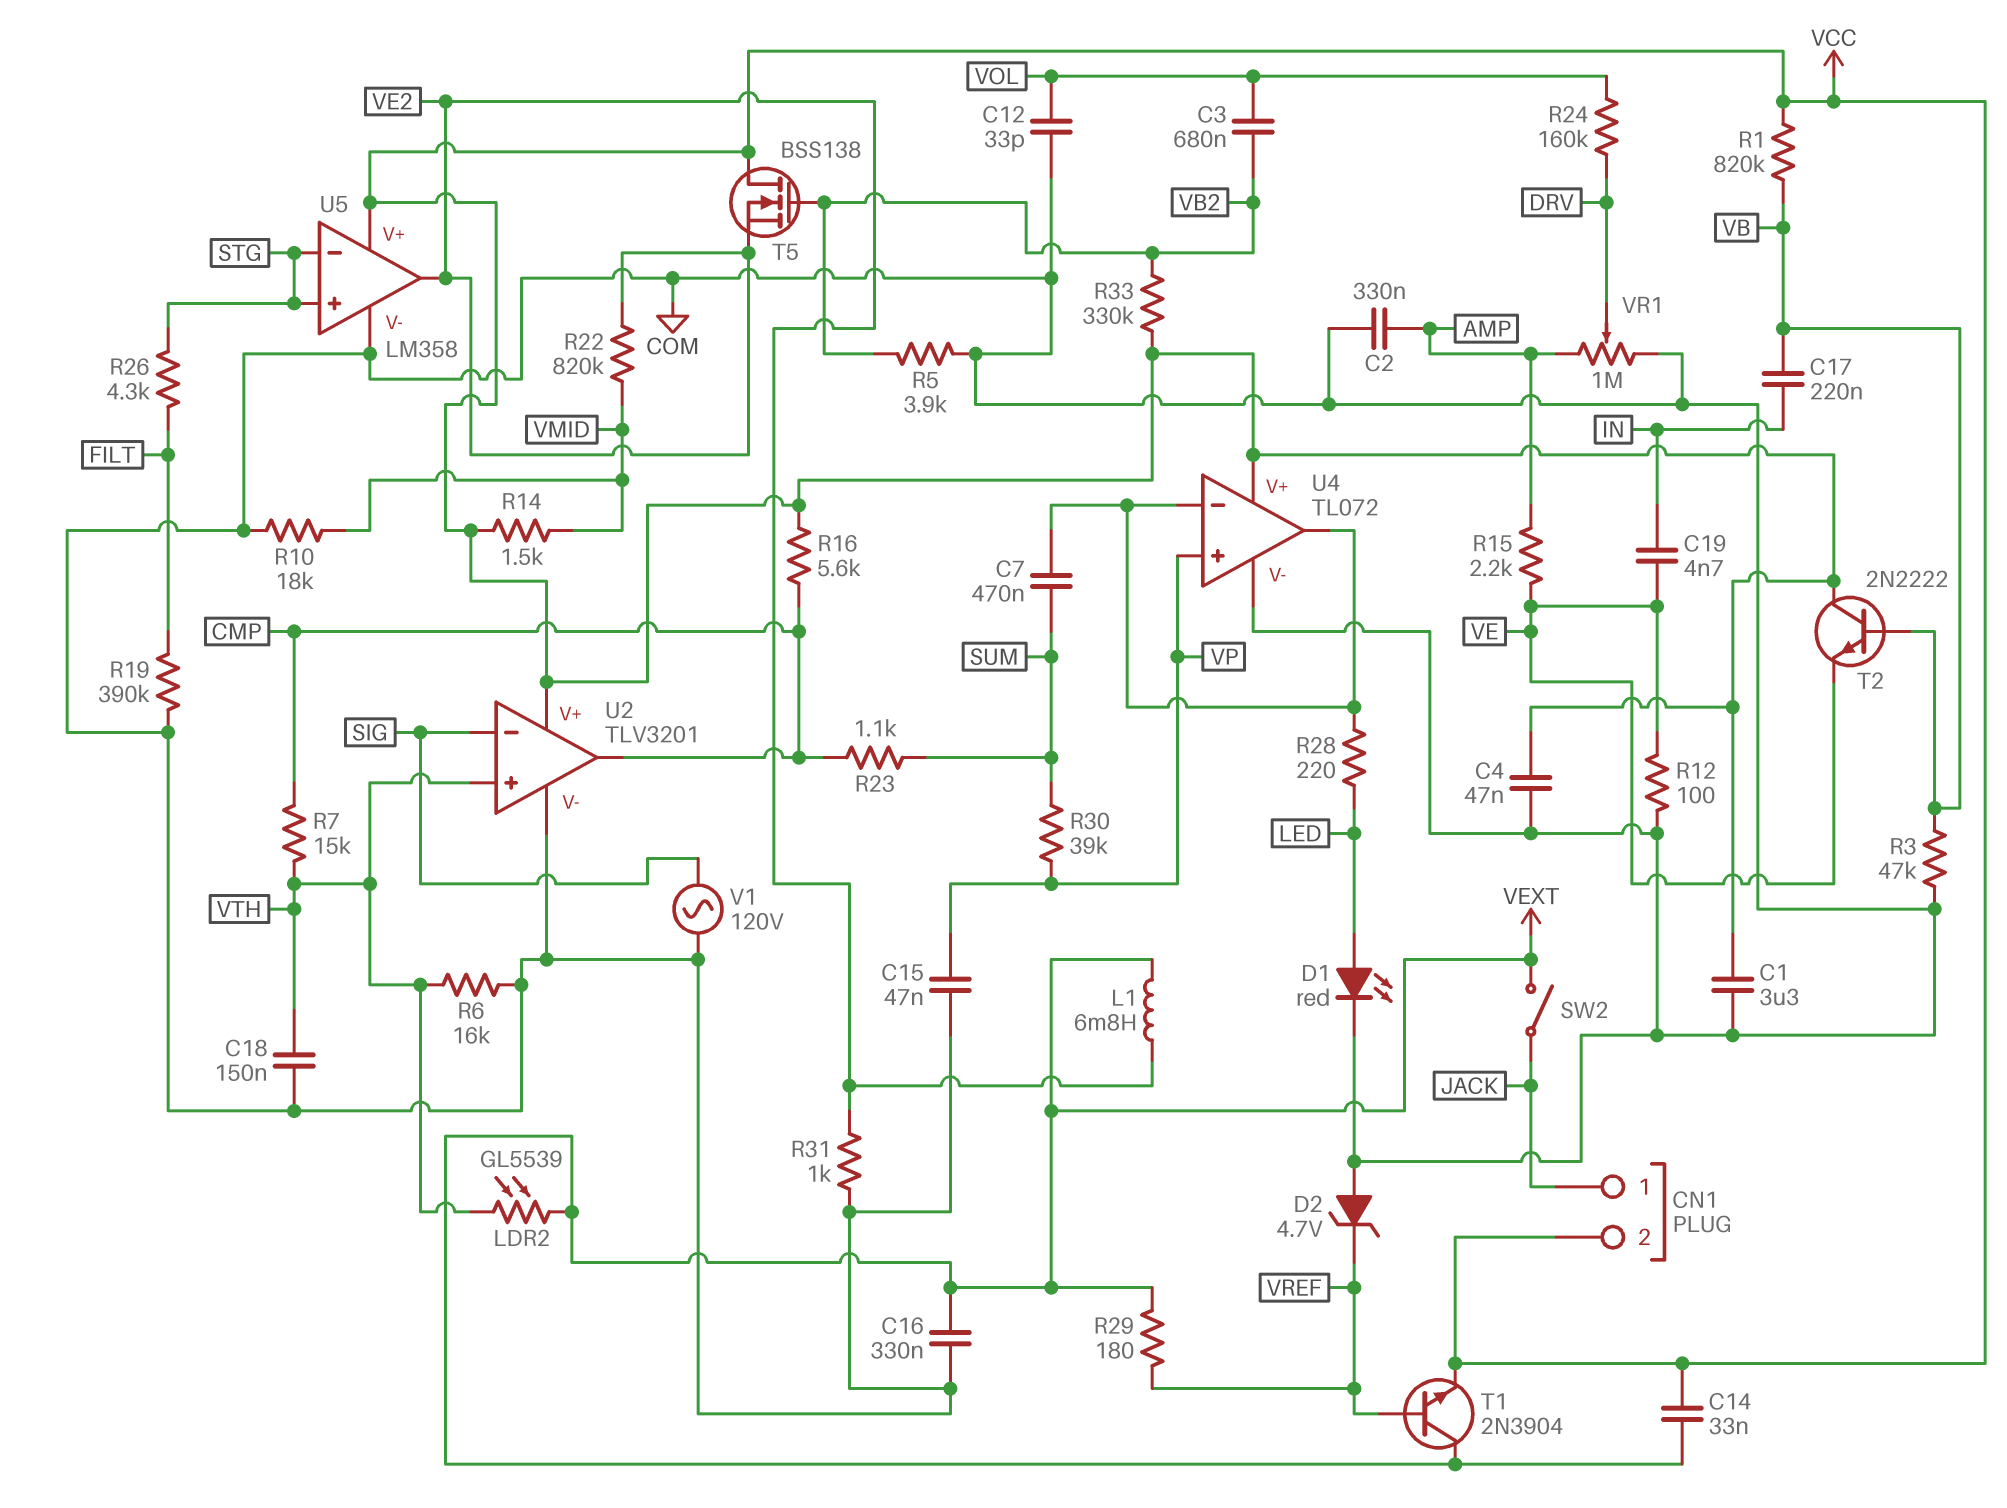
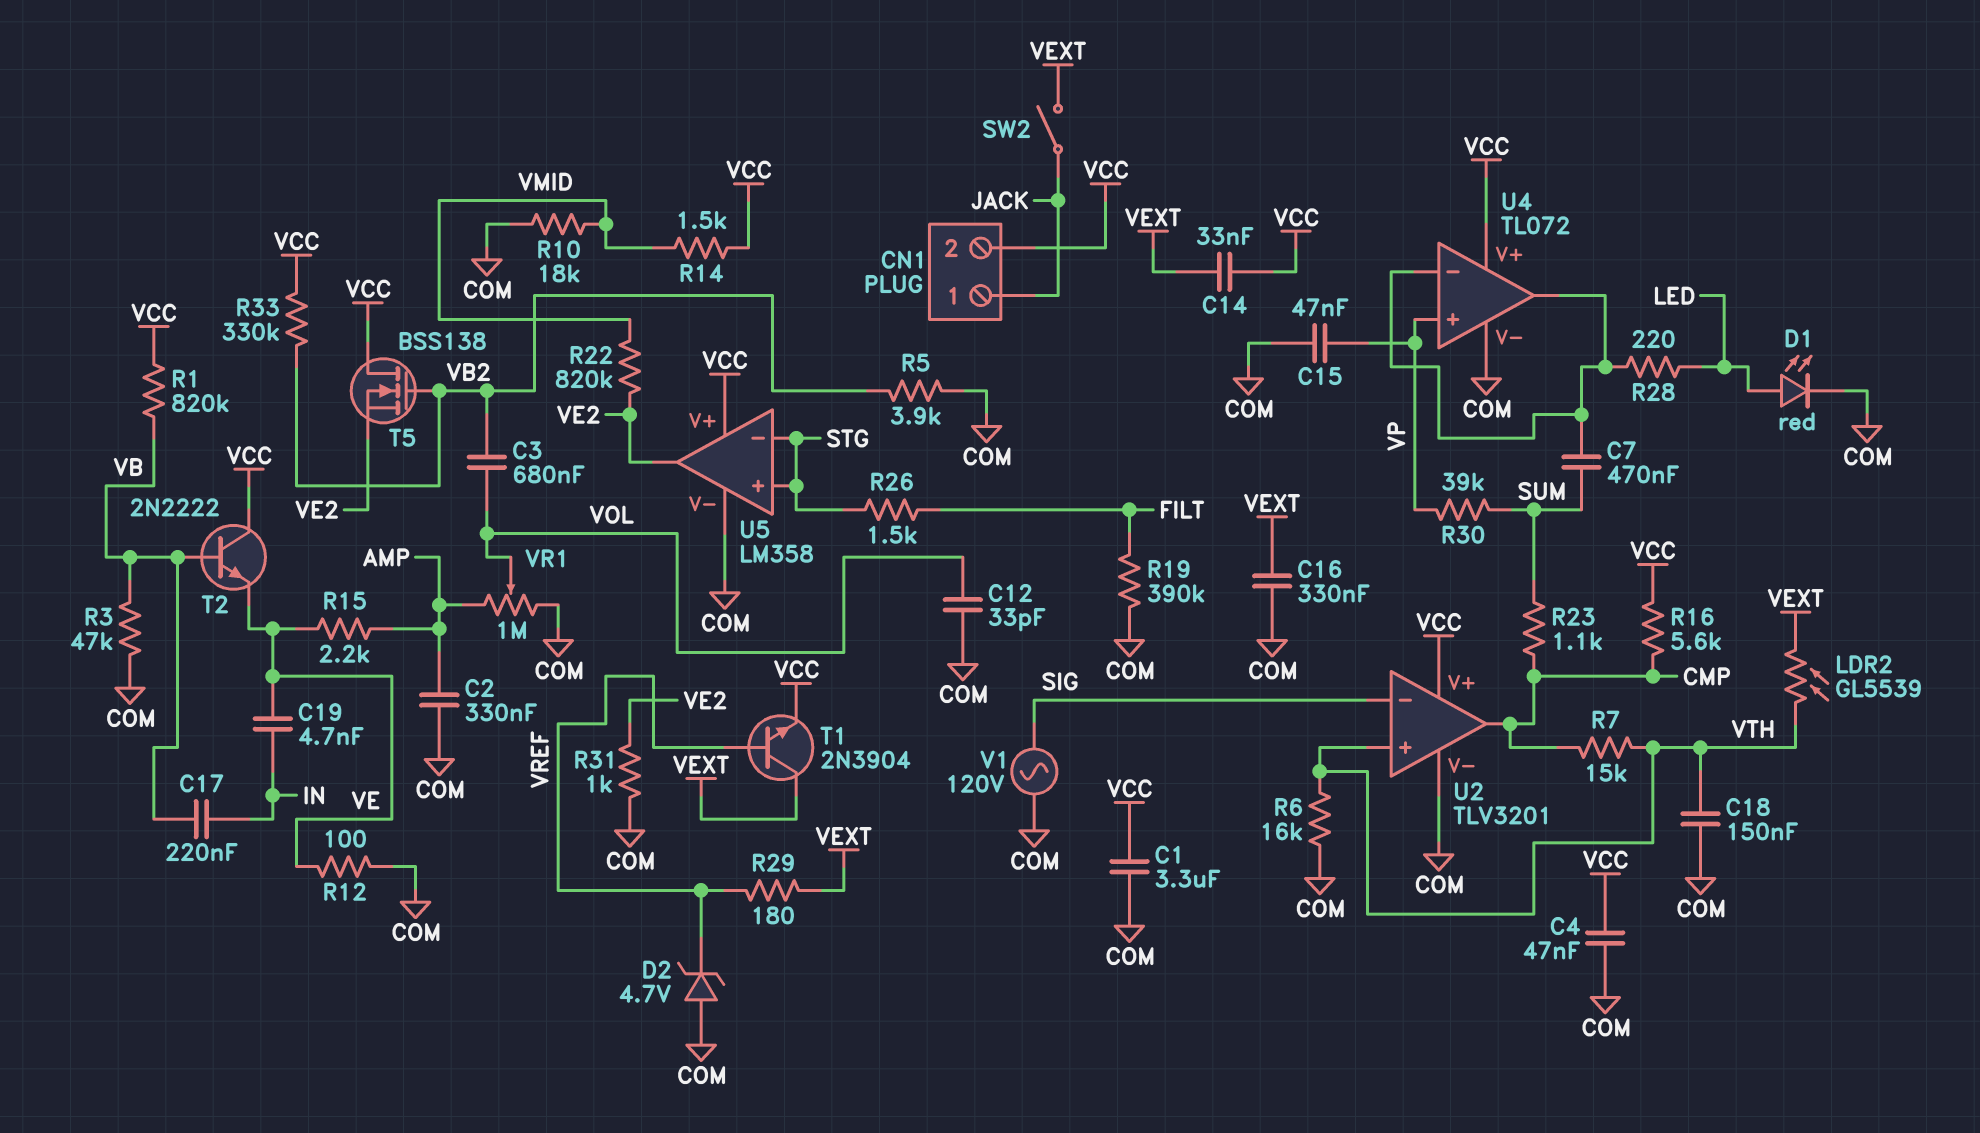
L1: 6.8mH (VE2, VEXT) -> none
R24: 160k (DRV, VOL) -> none
R26: 4.3k (FILT, STG) -> 1.5k (FILT, STG)
VR1: 1M (AMP, COM, wiper DRV) -> 1M (AMP, COM, wiper VOL)

